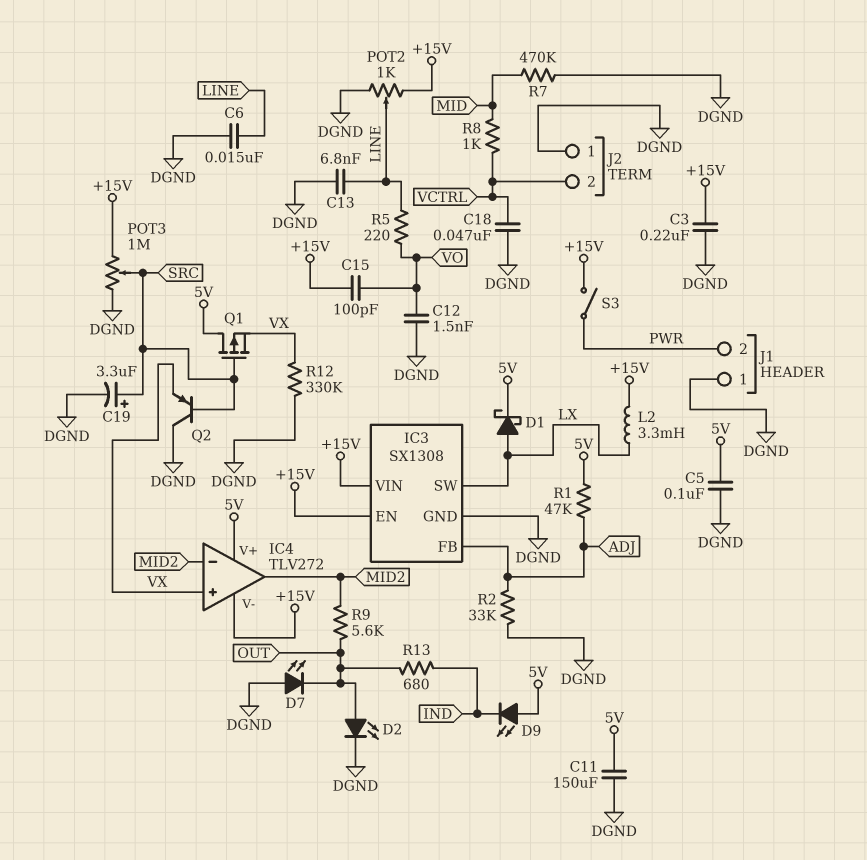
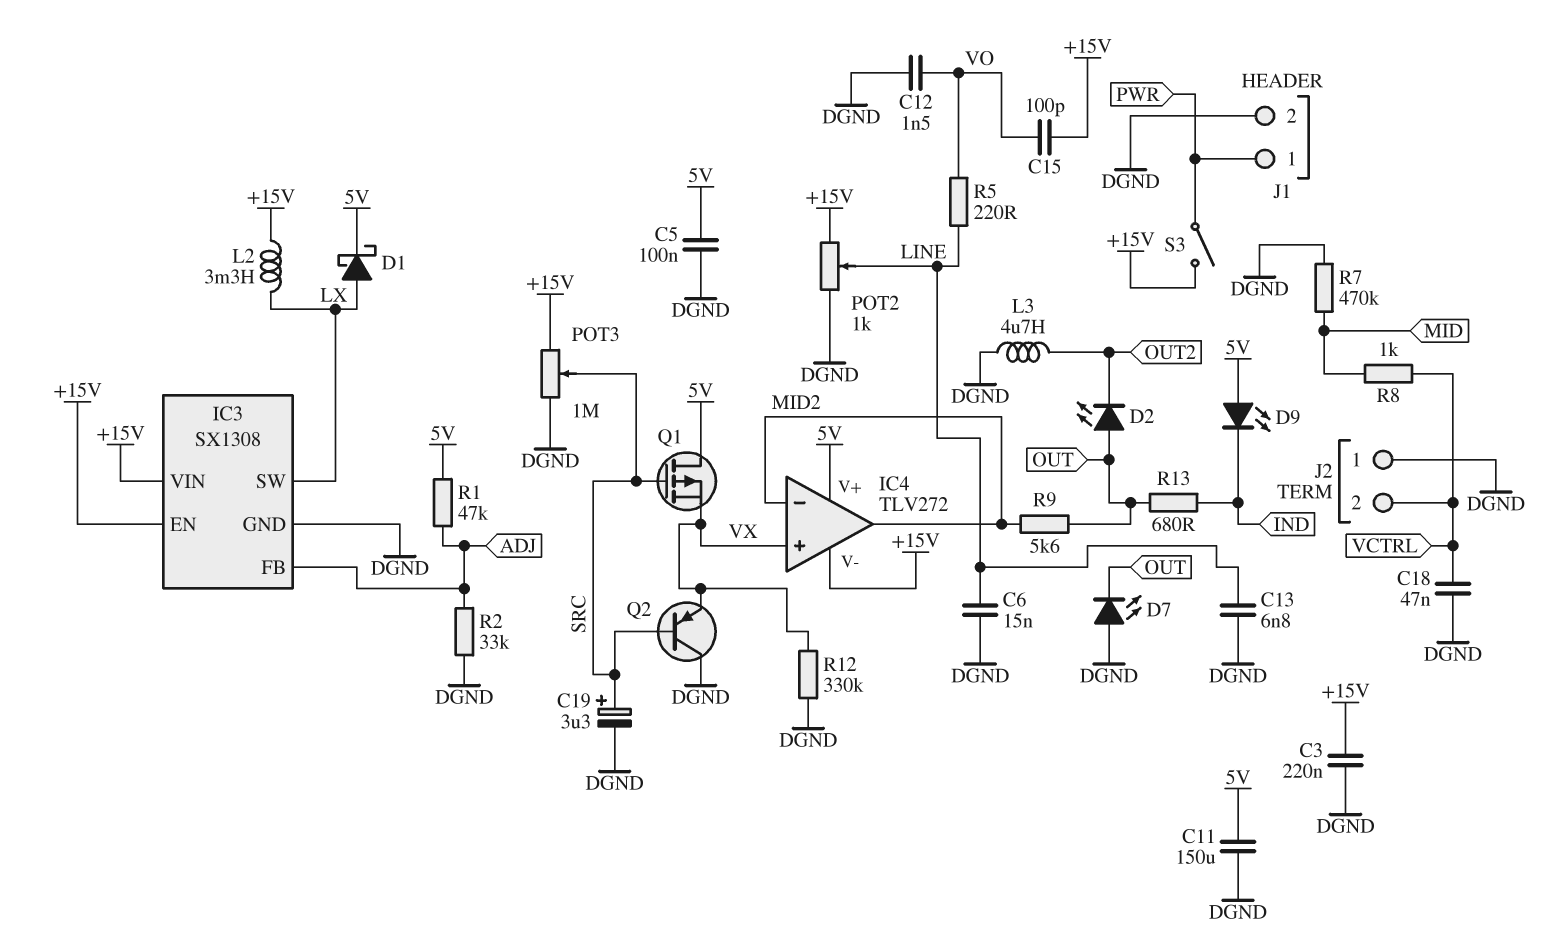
D2: LED (A OUT, K DGND) -> LED (A OUT, K OUT2)
J1 pin 1: DGND -> PWR
J1 pin 2: PWR -> DGND
L3: none -> 4.7uH (DGND, OUT2)

